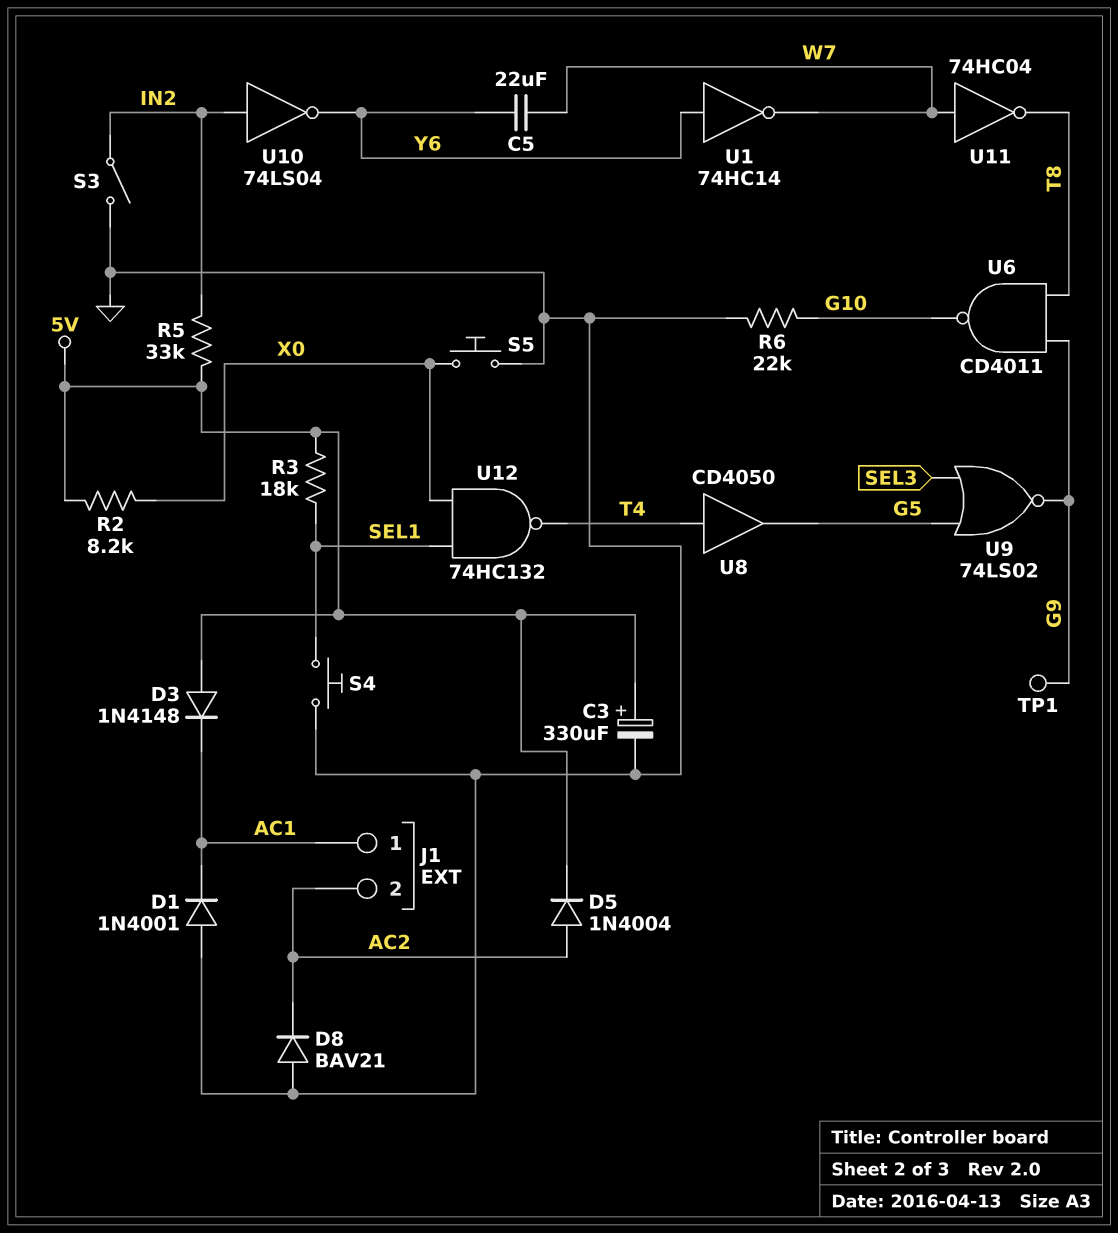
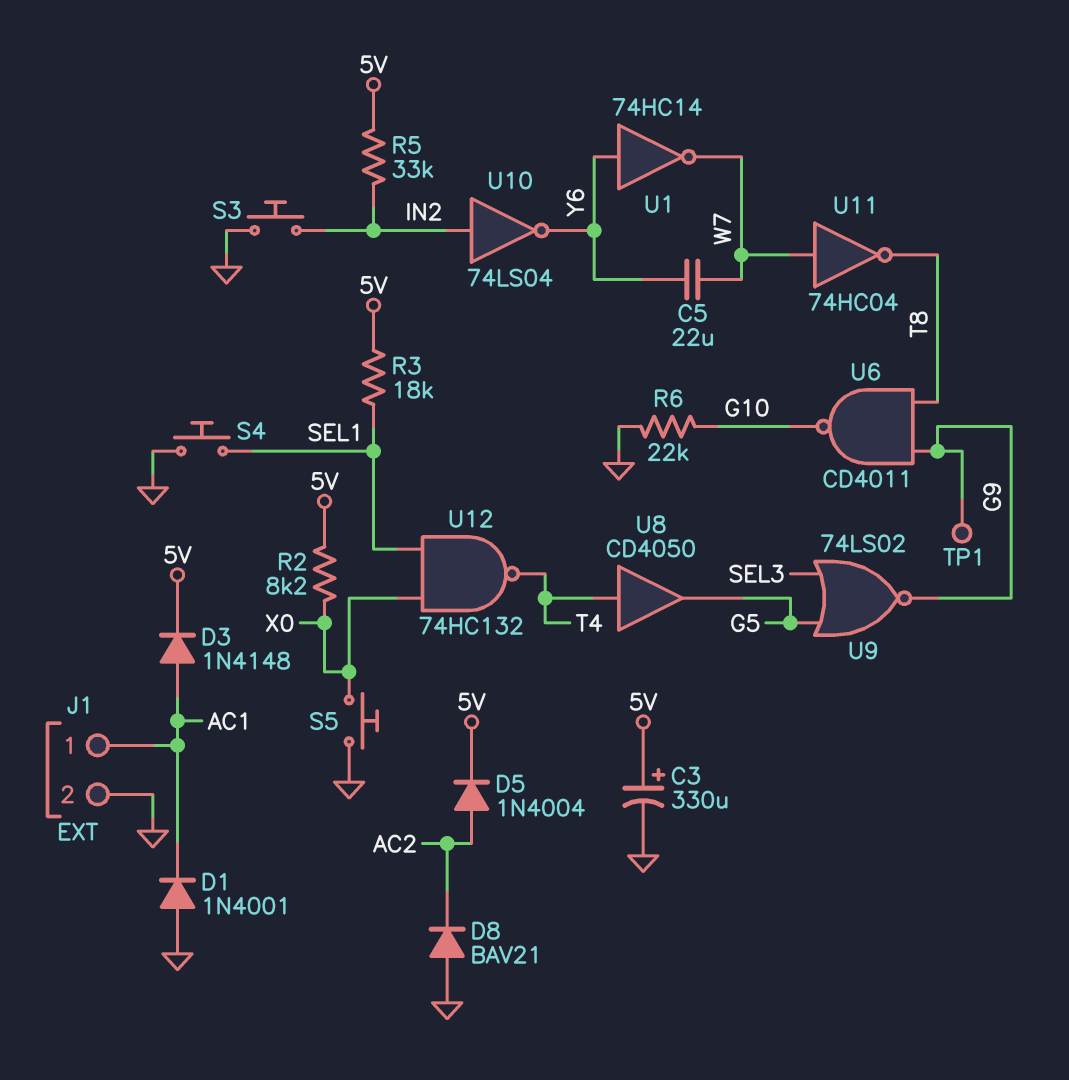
D3: diode 1N4148 (A 5V, K AC1) -> diode 1N4148 (A AC1, K 5V)
J1 pin 2: AC2 -> GND
S3: switch (GND, IN2) -> button (GND, IN2)

